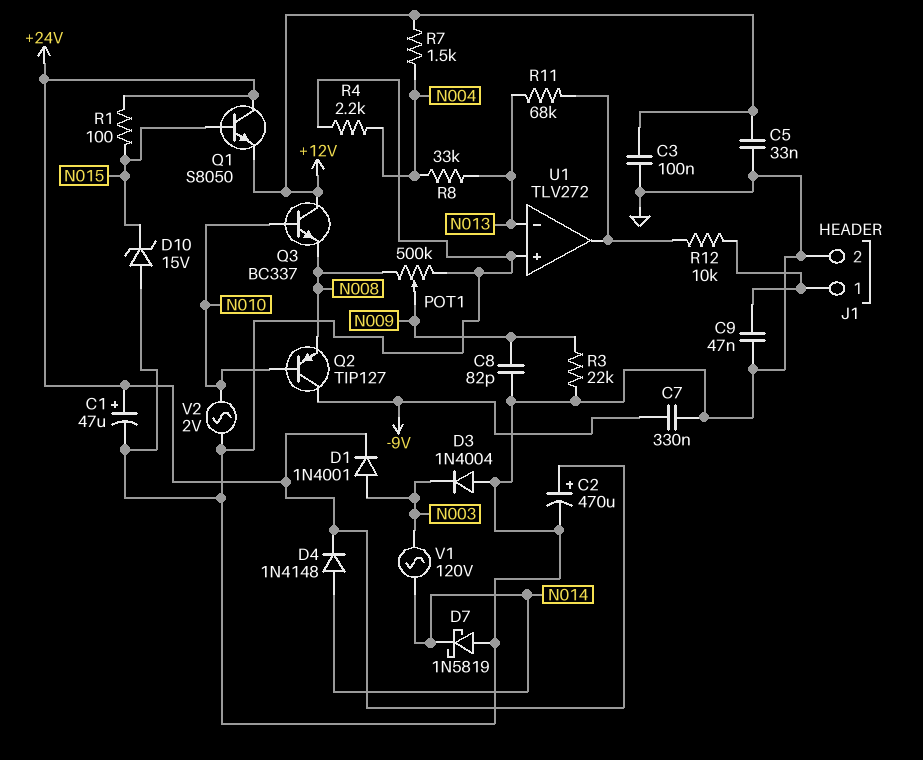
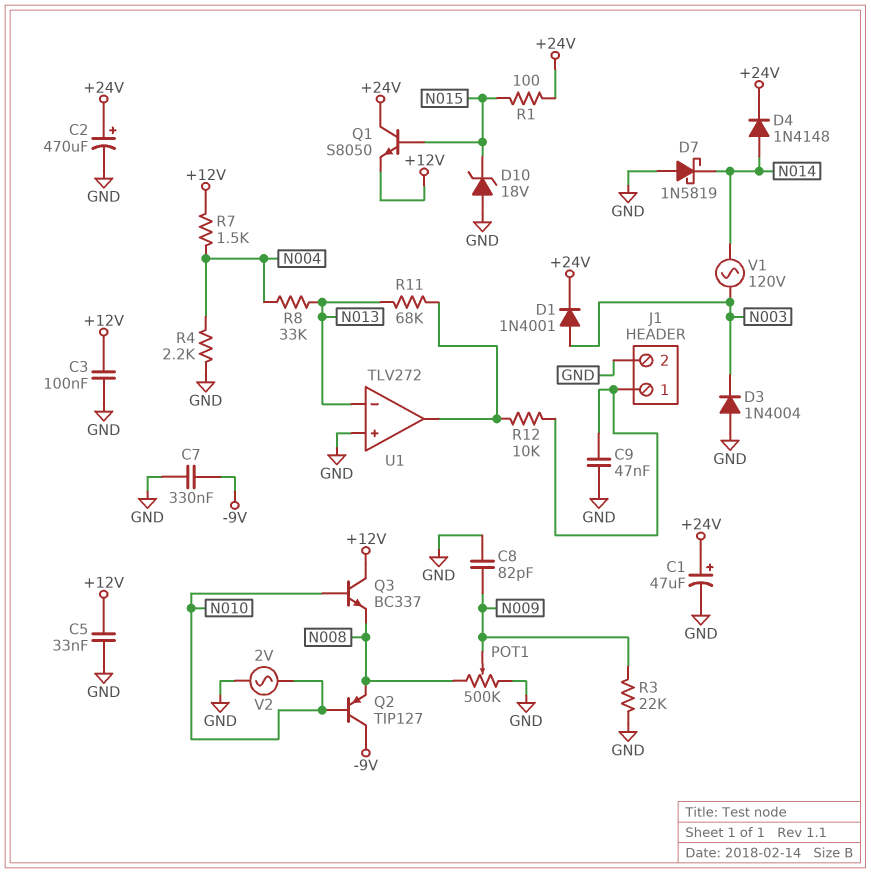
D10: zener 15V (A GND, K N015) -> zener 18V (A GND, K N015)

